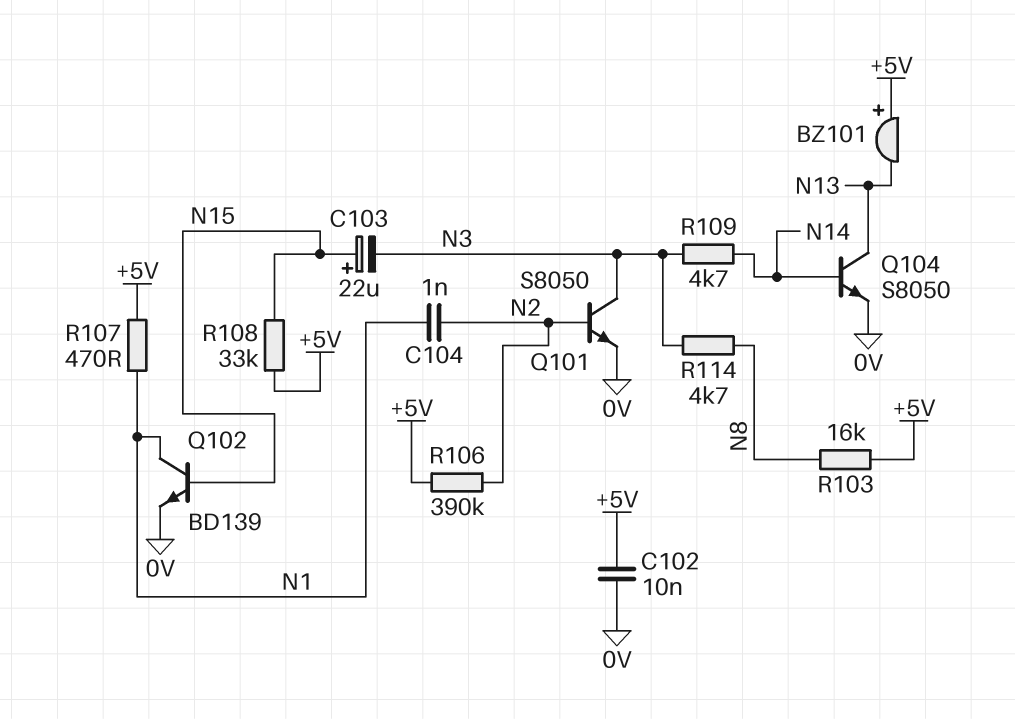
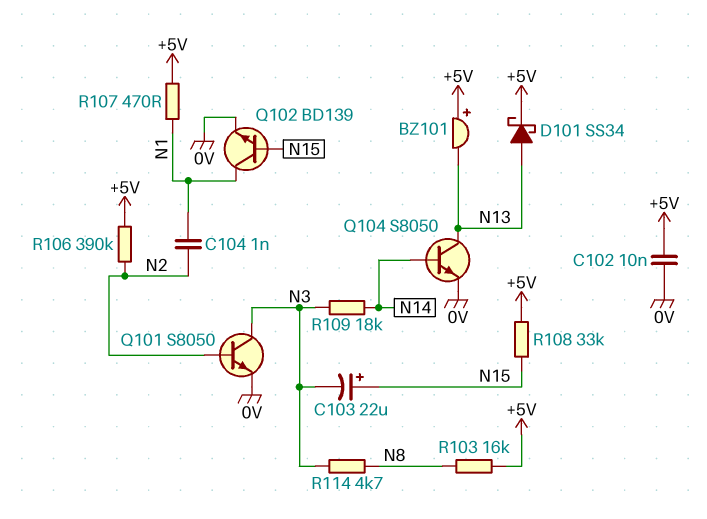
D101: none -> schottky SS34 (A N13, K +5V)
R109: 4.7k (N3, N14) -> 18k (N3, N14)

